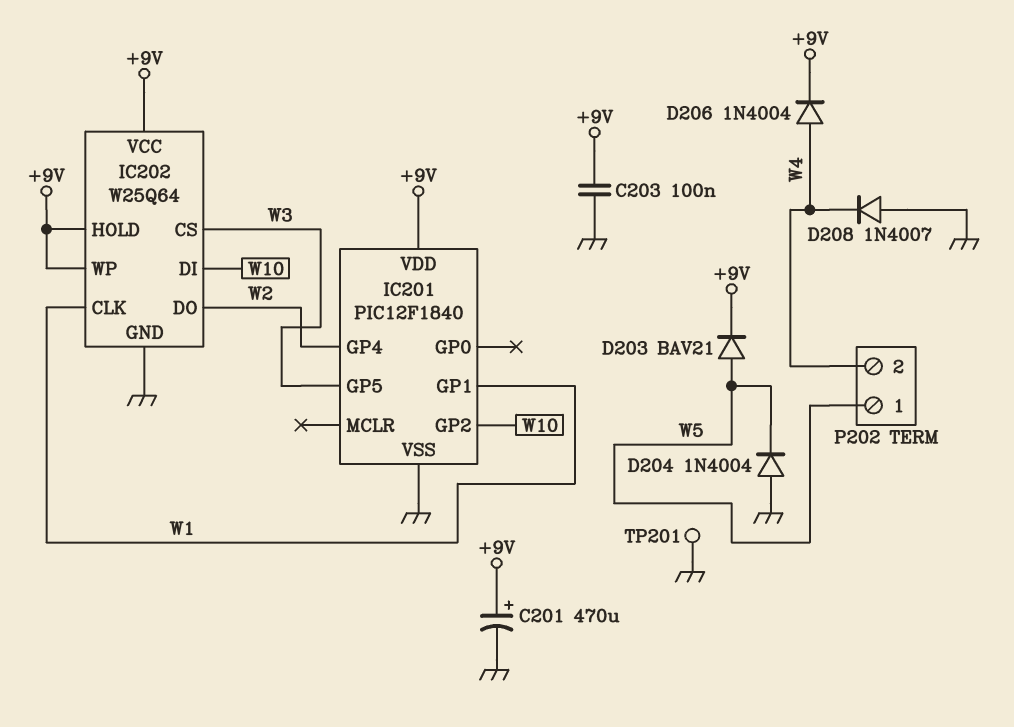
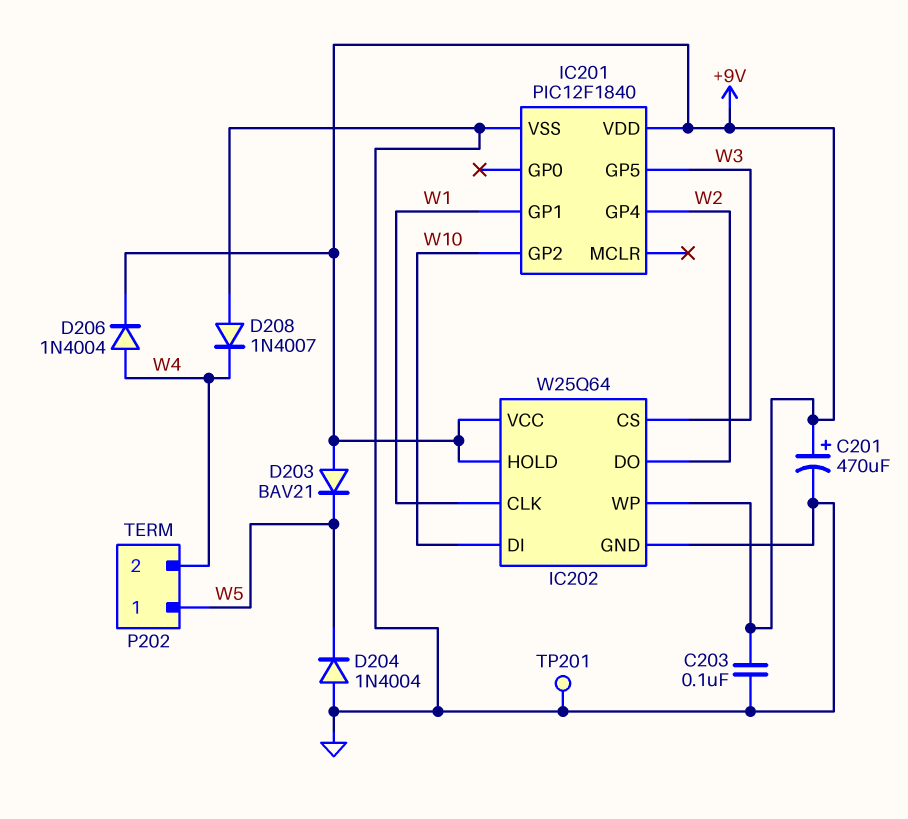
D203: diode BAV21 (A W5, K +9V) -> diode BAV21 (A +9V, K W5)

